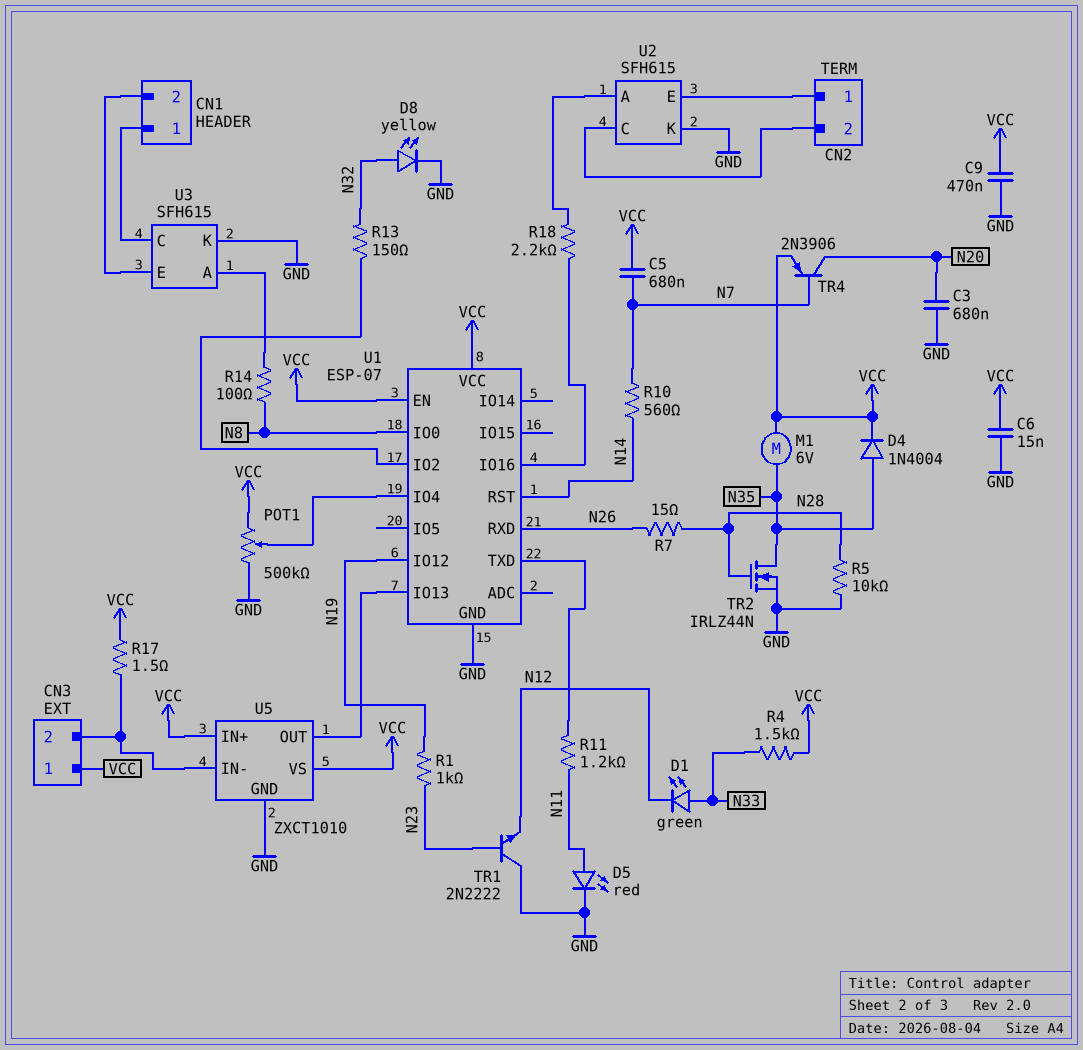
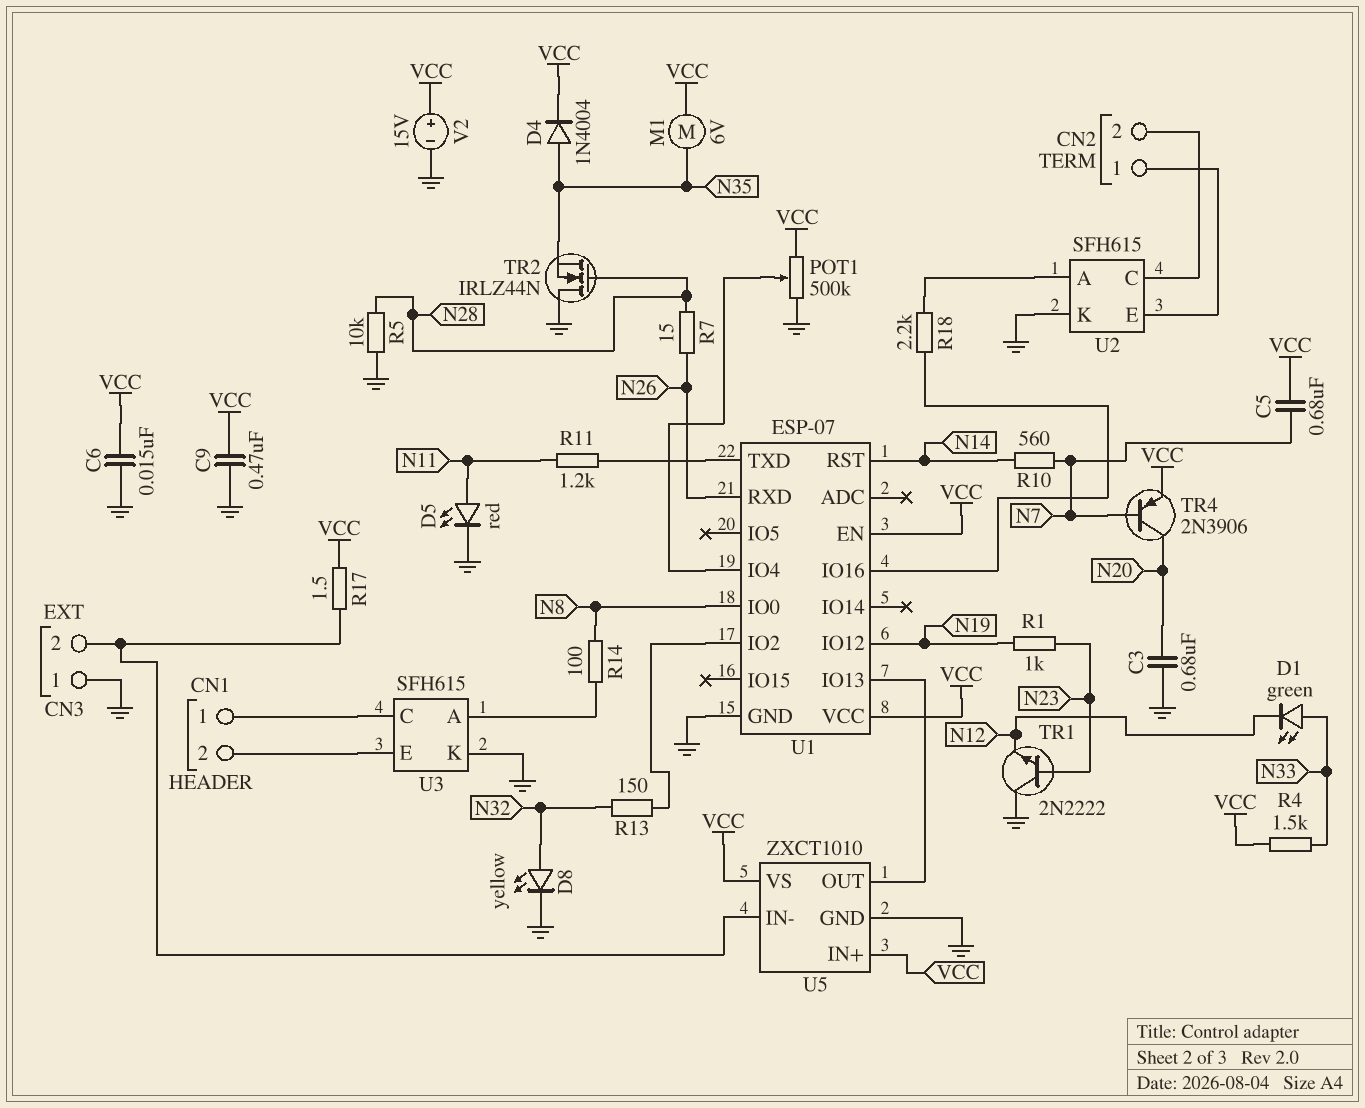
CN3 pin 1: VCC -> GND
TR2: NMOS IRLZ44N (G N28, D N35, S GND) -> NMOS IRLZ44N (G N28, D GND, S N35)
V2: none -> 15V (plus VCC, minus GND)

